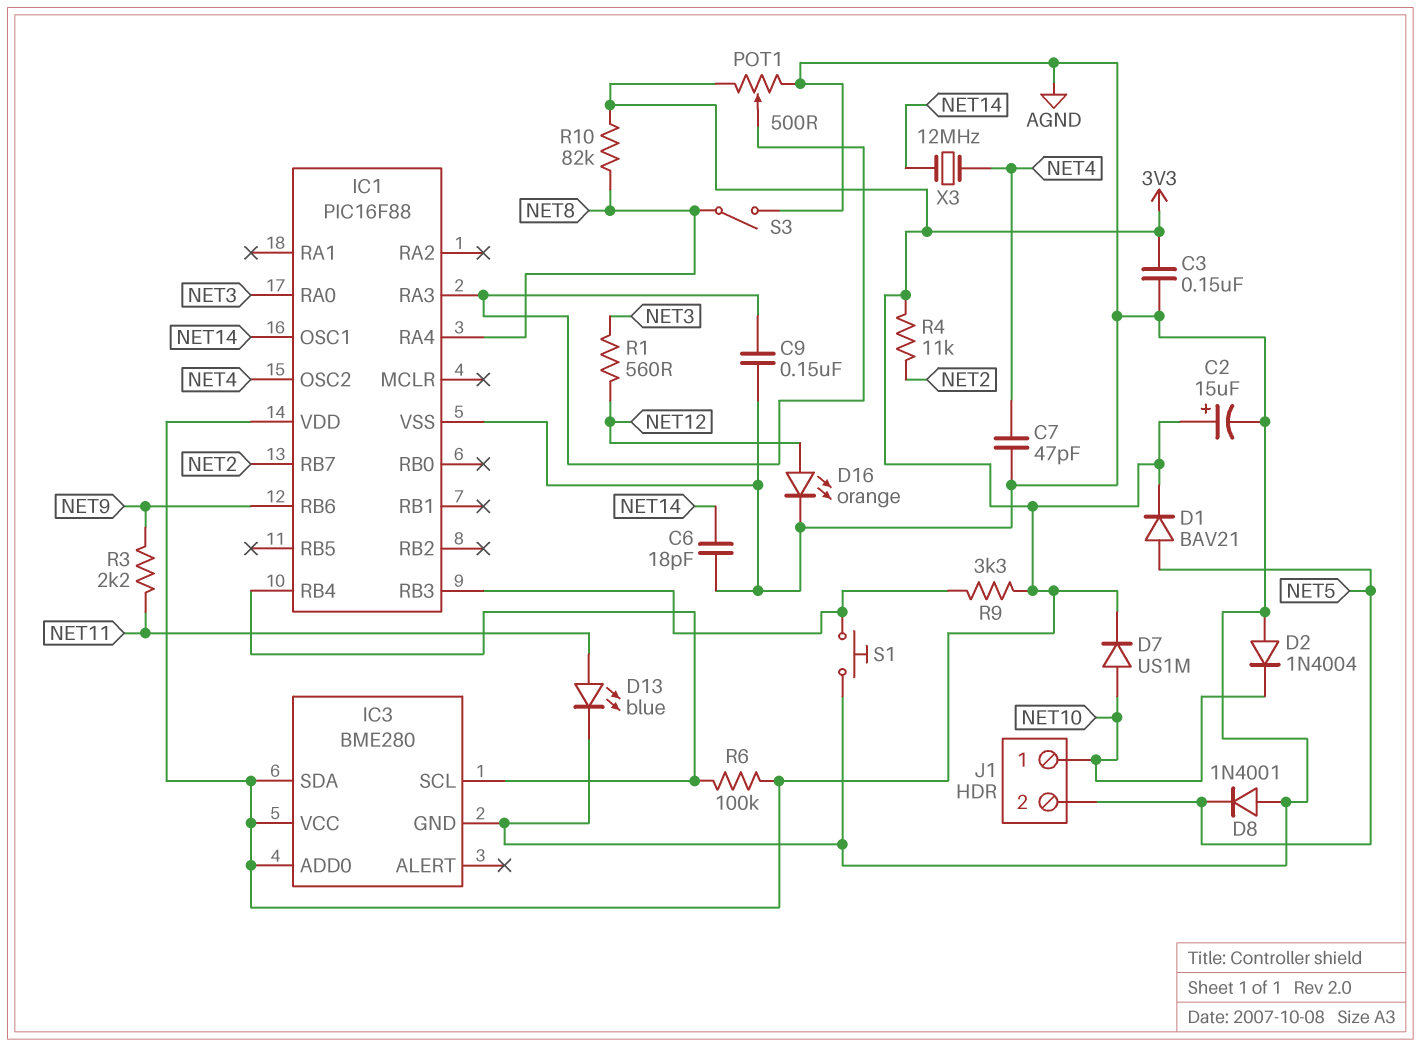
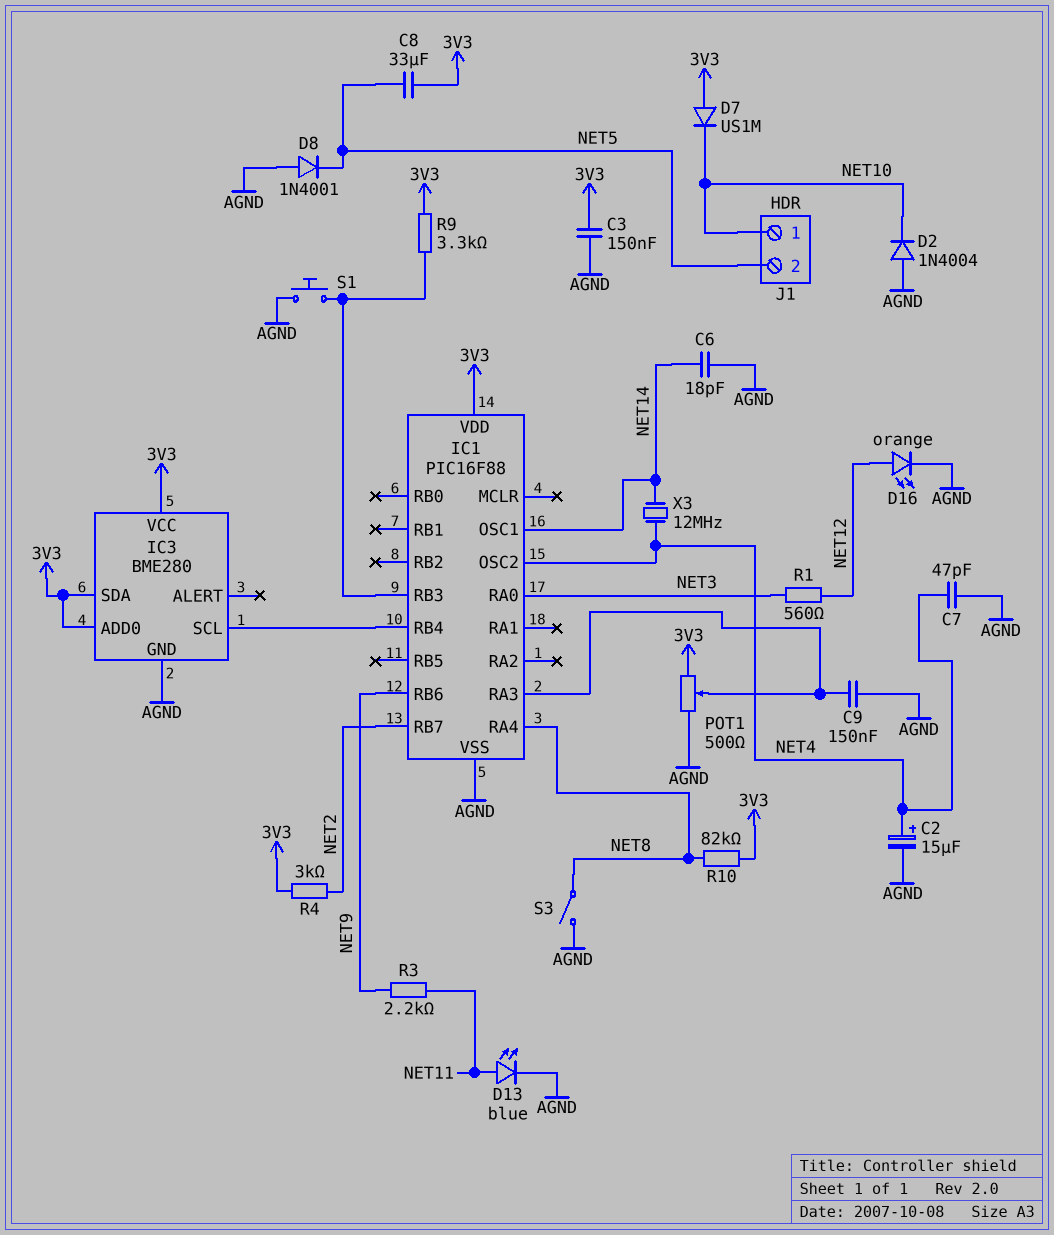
C2: 15uF (plus 3V3, minus AGND) -> 15uF (plus NET4, minus AGND)
C8: none -> 33uF (3V3, NET5)
D1: diode BAV21 (A NET5, K 3V3) -> none
D7: diode US1M (A NET10, K 3V3) -> diode US1M (A 3V3, K NET10)
R4: 11k (3V3, NET2) -> 3k (3V3, NET2)
R6: 100k (3V3, IC1/RB4) -> none

